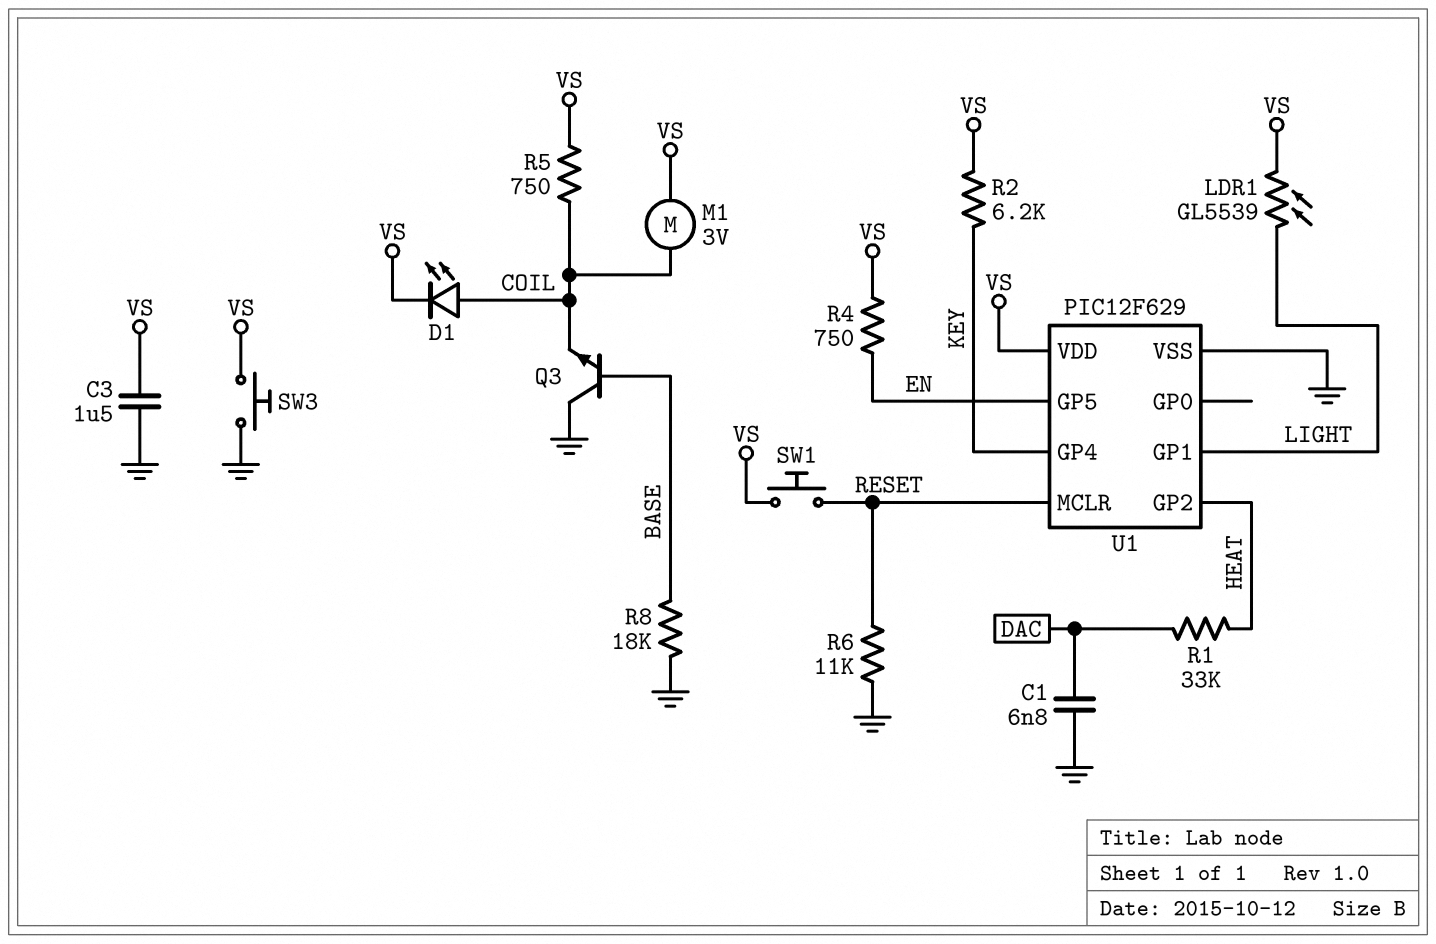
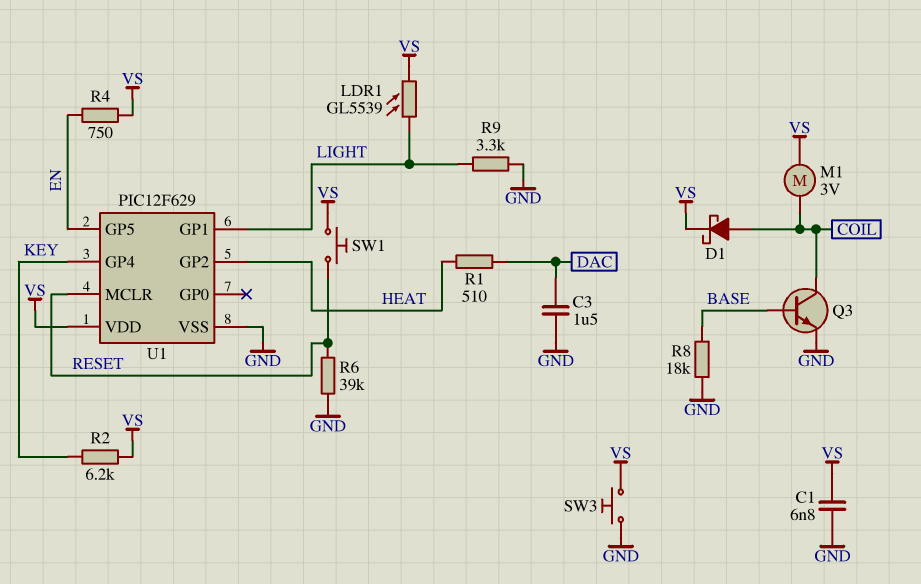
C1: 6.8nF (DAC, GND) -> 6.8nF (GND, VS)
C3: 1.5uF (GND, VS) -> 1.5uF (DAC, GND)
D1: LED (A COIL, K VS) -> schottky (A COIL, K VS)
Q3: NPN (B BASE, C GND, E COIL) -> NPN (B BASE, C COIL, E GND)
R1: 33k (DAC, HEAT) -> 510 (DAC, HEAT)
R5: 750 (COIL, VS) -> none
R6: 11k (GND, RESET) -> 39k (GND, RESET)
R9: none -> 3.3k (GND, LIGHT)

